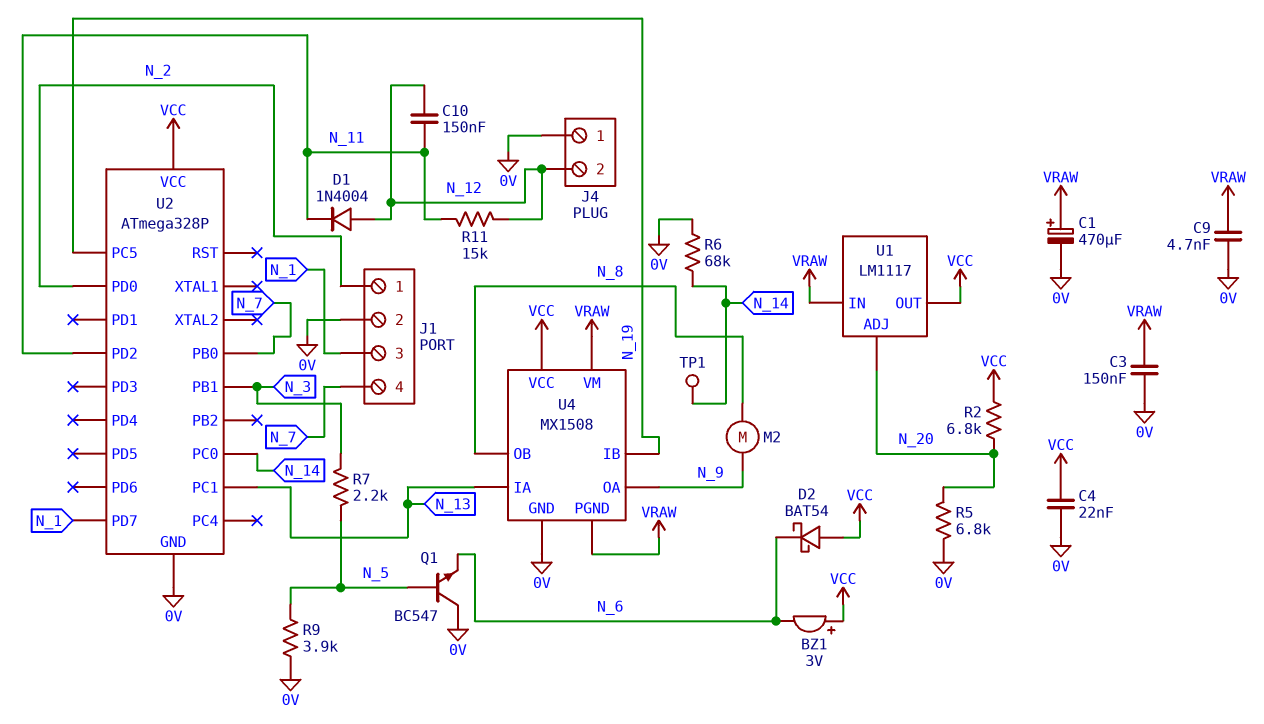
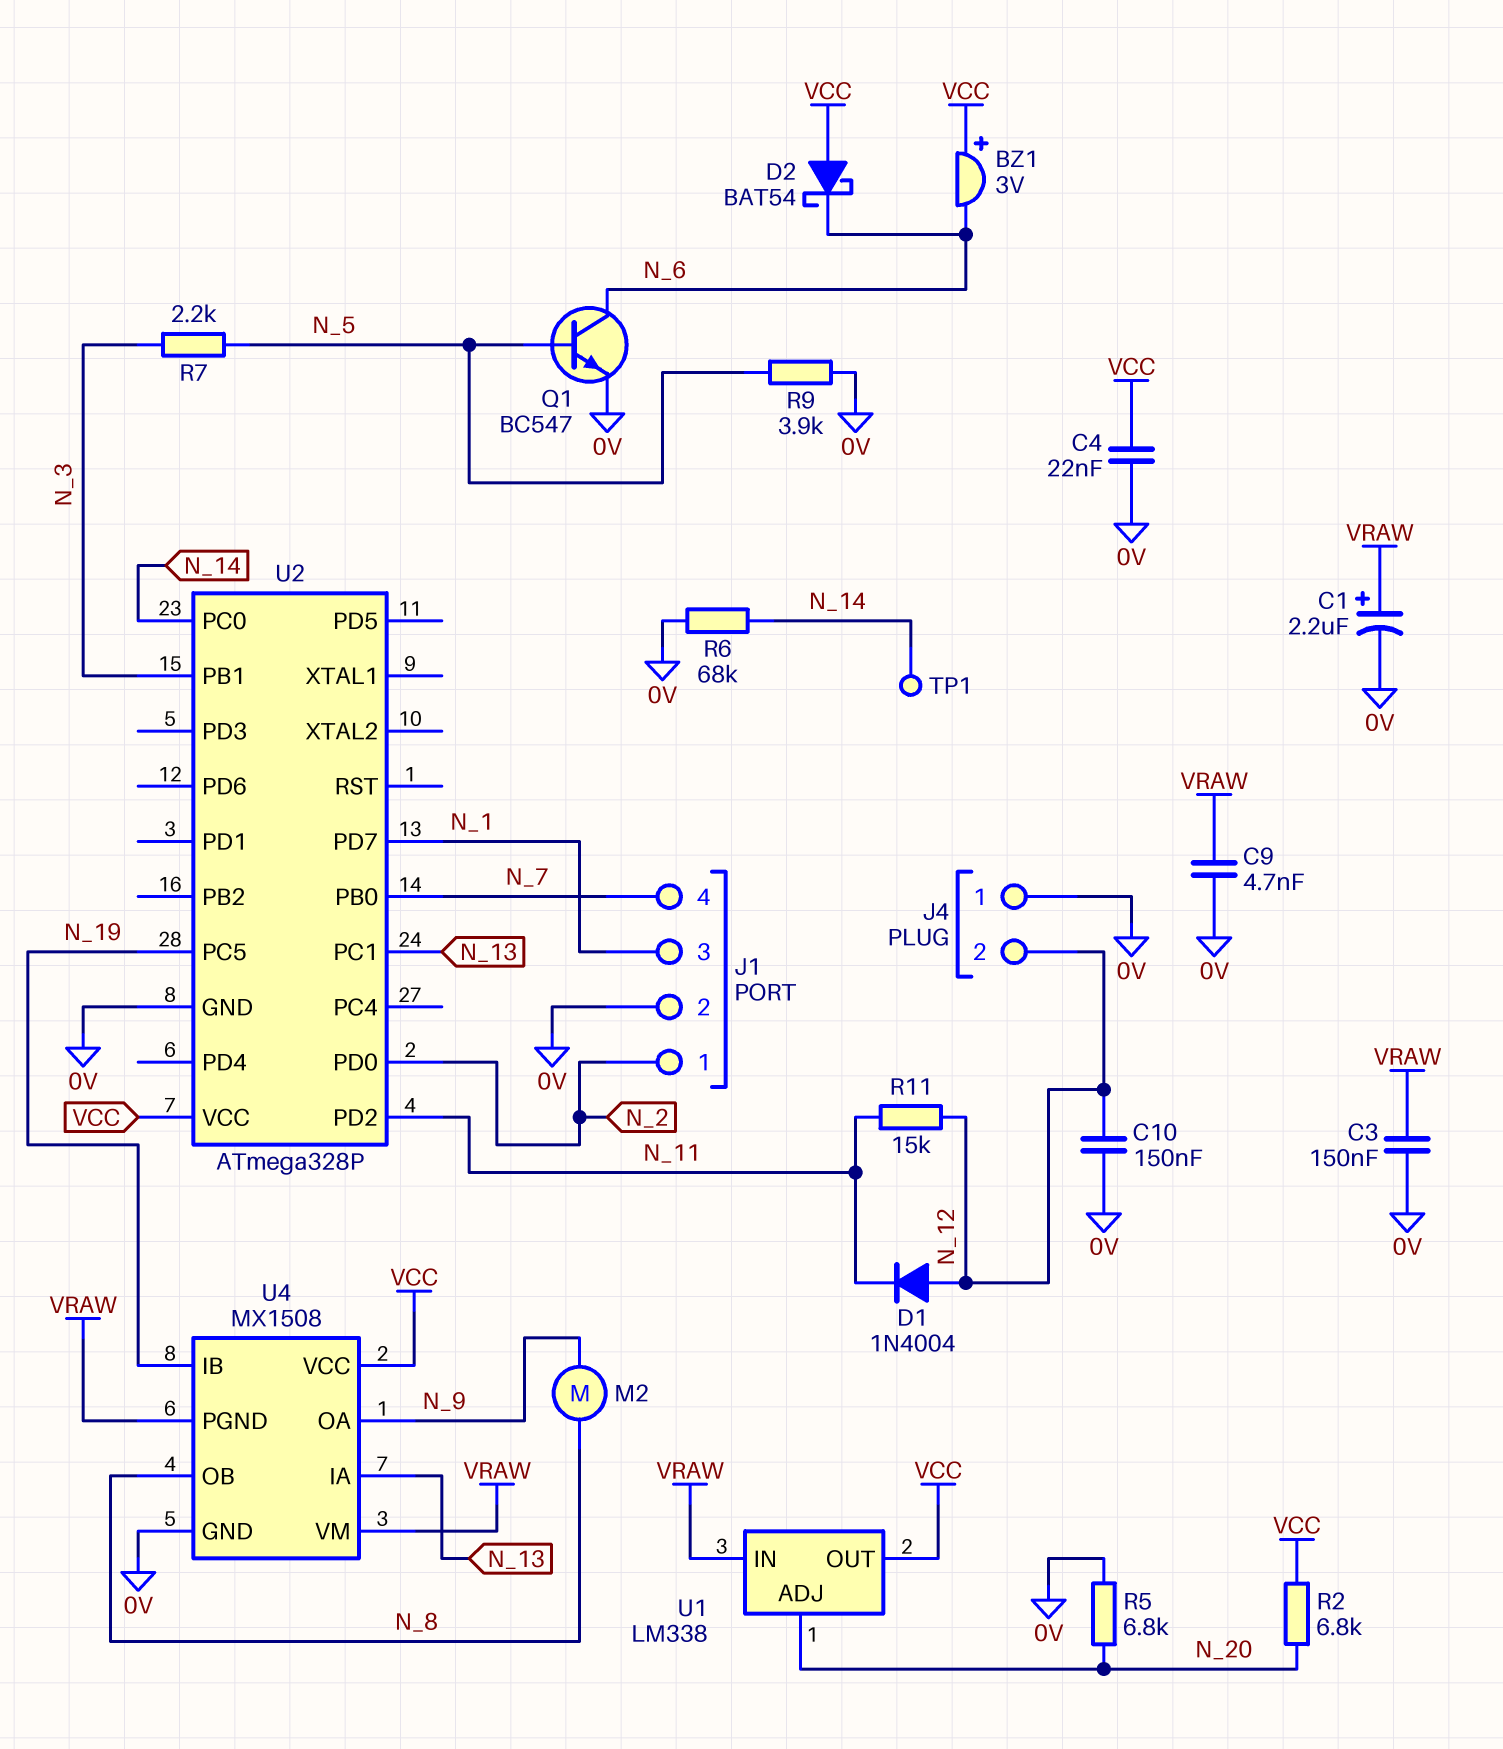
C1: 470uF (plus VRAW, minus 0V) -> 2.2uF (plus VRAW, minus 0V)
C10: 150nF (N_11, N_12) -> 150nF (0V, N_12)
Q1: NPN BC547 (B N_5, C 0V, E N_6) -> NPN BC547 (B N_5, C N_6, E 0V)
U1: LM1117 -> LM338

